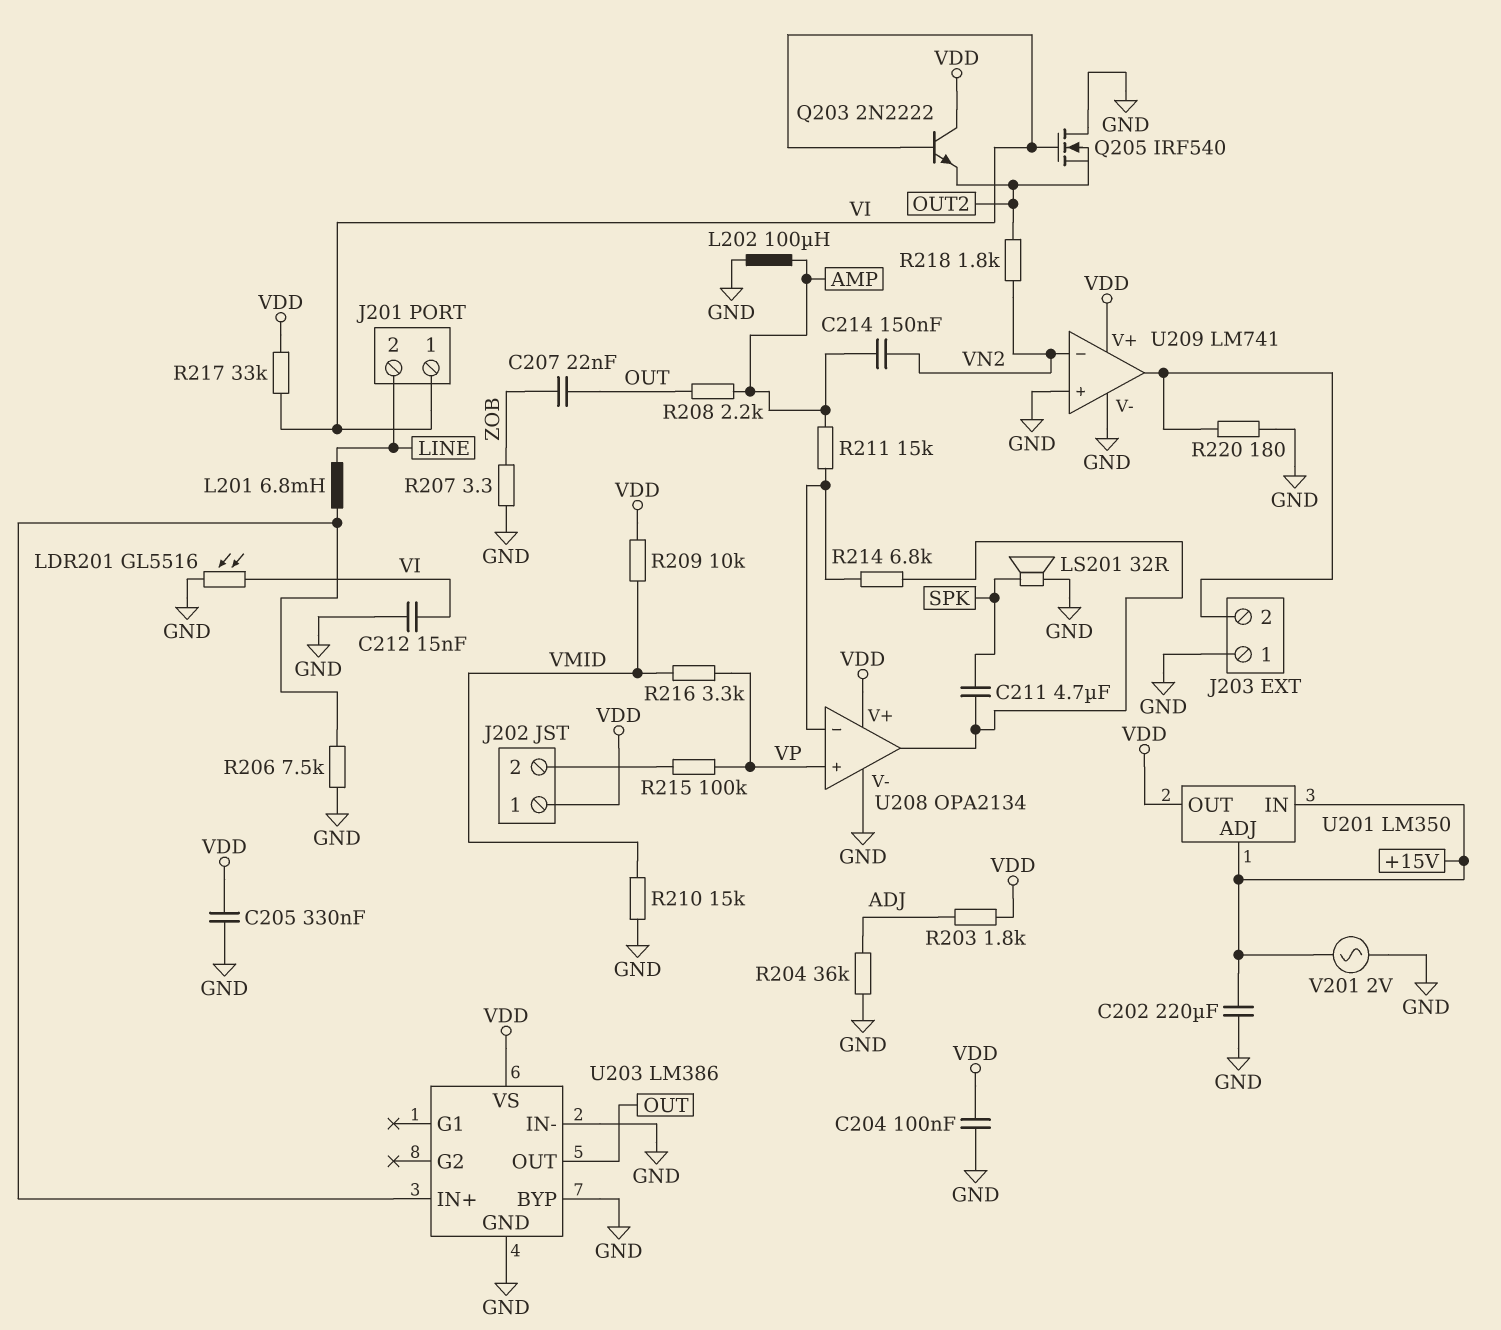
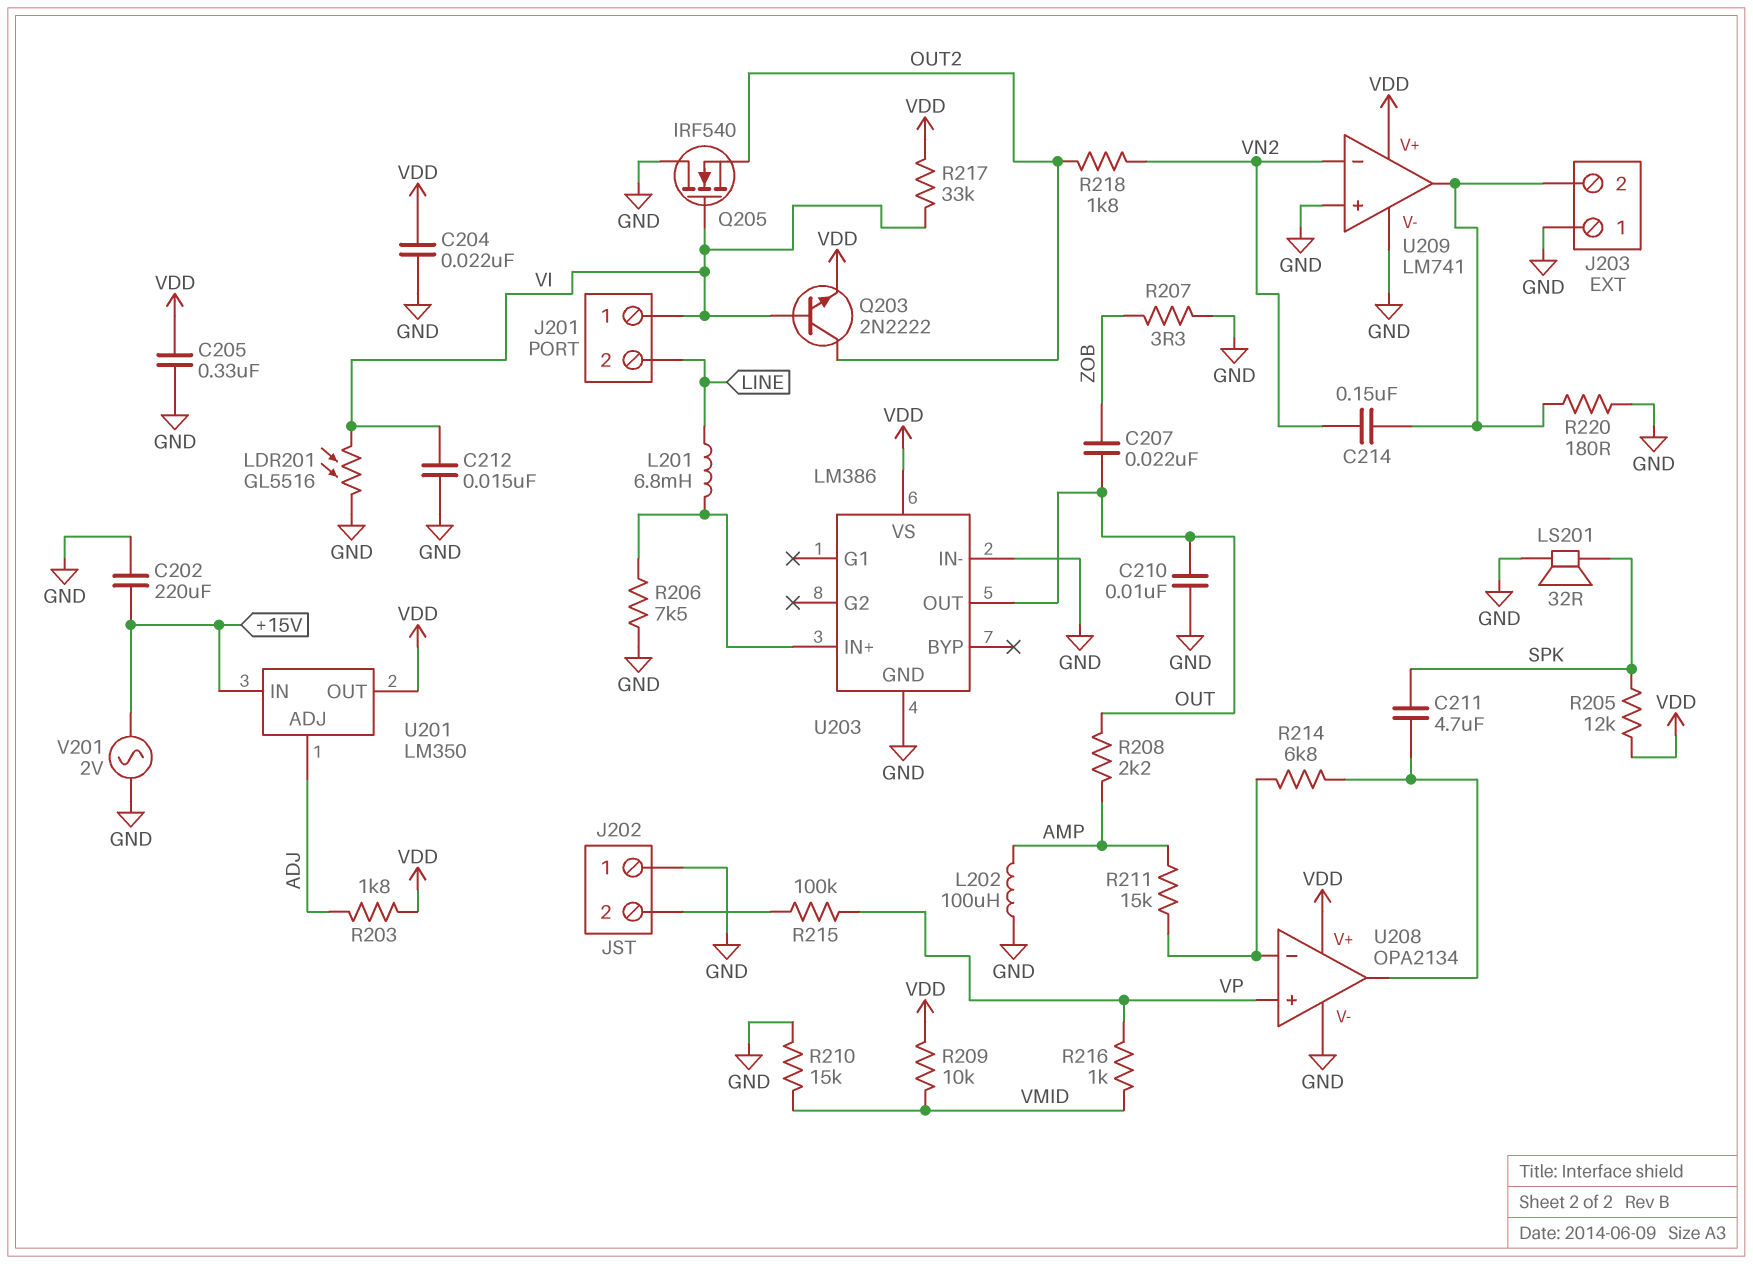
C204: 100nF (GND, VDD) -> 22nF (GND, VDD)
C210: none -> 10nF (GND, OUT)
C214: 150nF (AMP, VN2) -> 150nF (J203/2, VN2)
J202 pin 1: VDD -> GND
Q203: NPN 2N2222 (B VI, C VDD, E OUT2) -> NPN 2N2222 (B VI, C OUT2, E VDD)
R204: 36k (ADJ, GND) -> none
R205: none -> 12k (SPK, VDD)
R216: 3.3k (VMID, VP) -> 1k (VMID, VP)
U201 pin ADJ: +15V -> ADJ
U203 pin BYP: GND -> none

